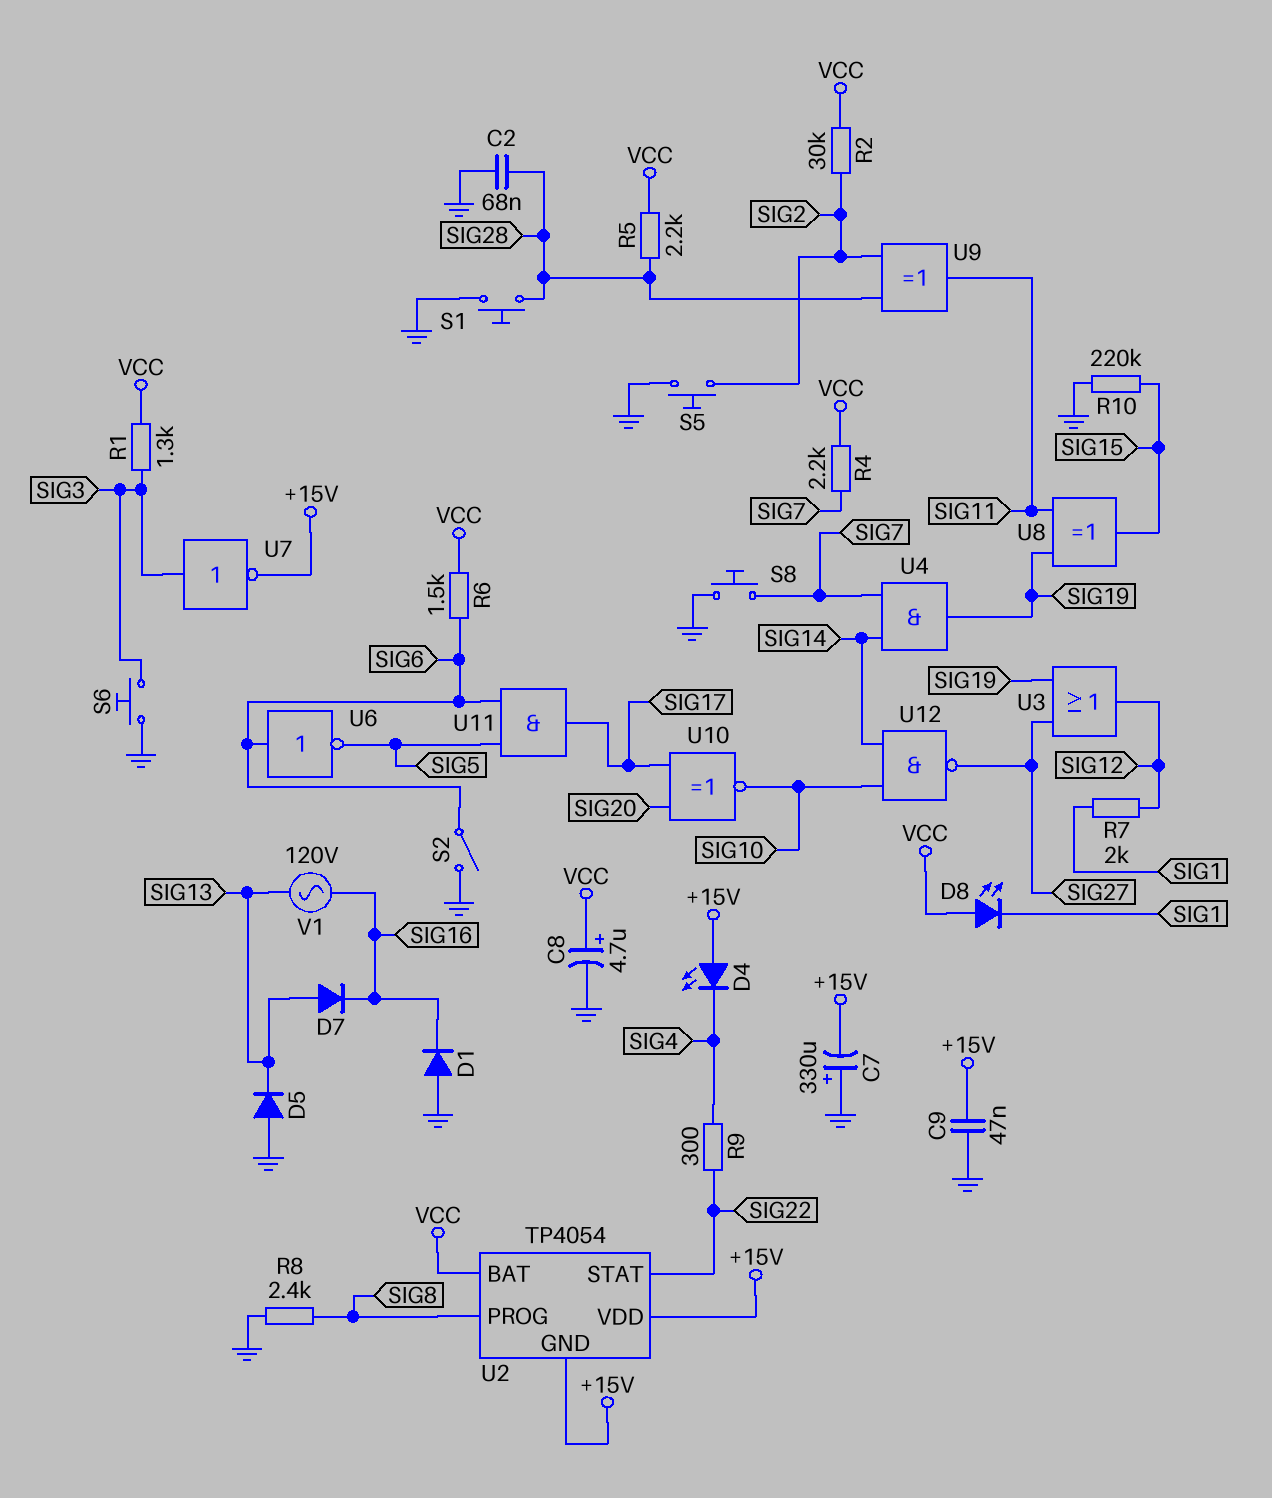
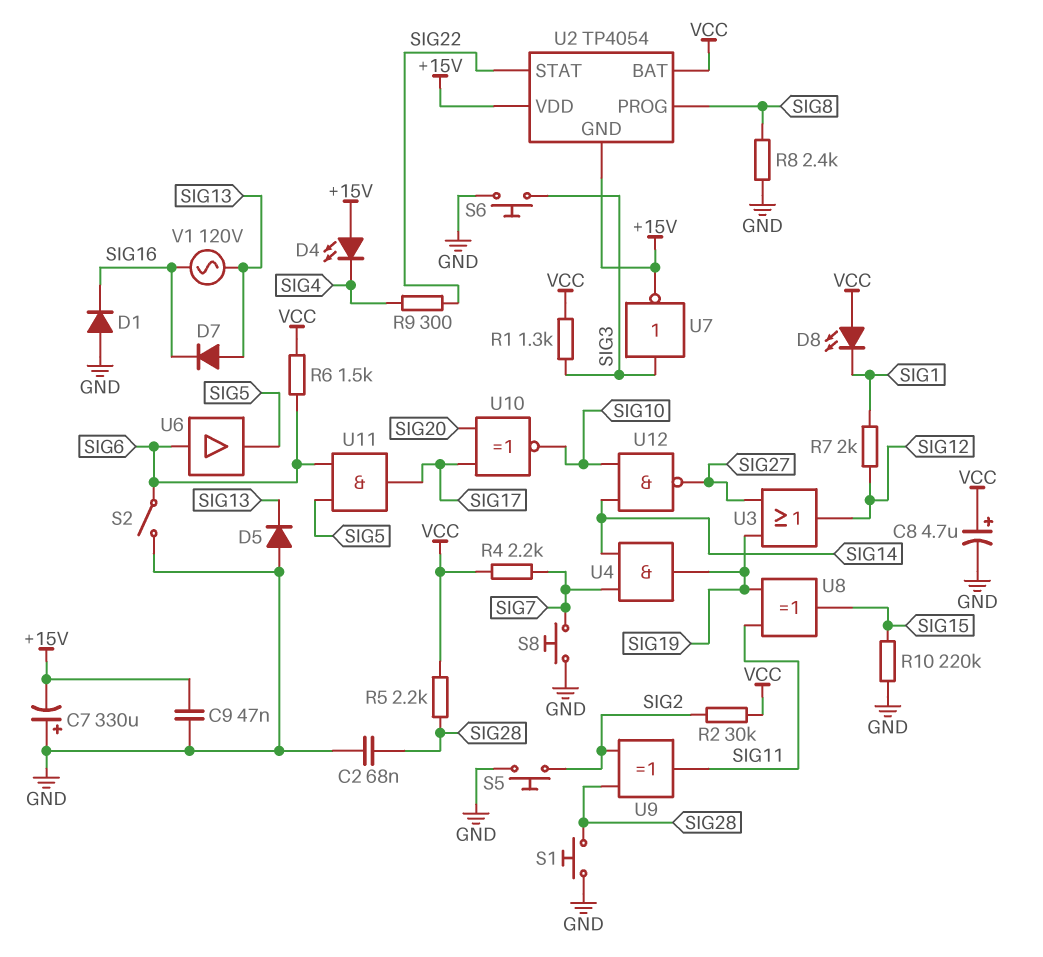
U6: NOT (in SIG6, out SIG5) -> buffer (in SIG6, out SIG5)

